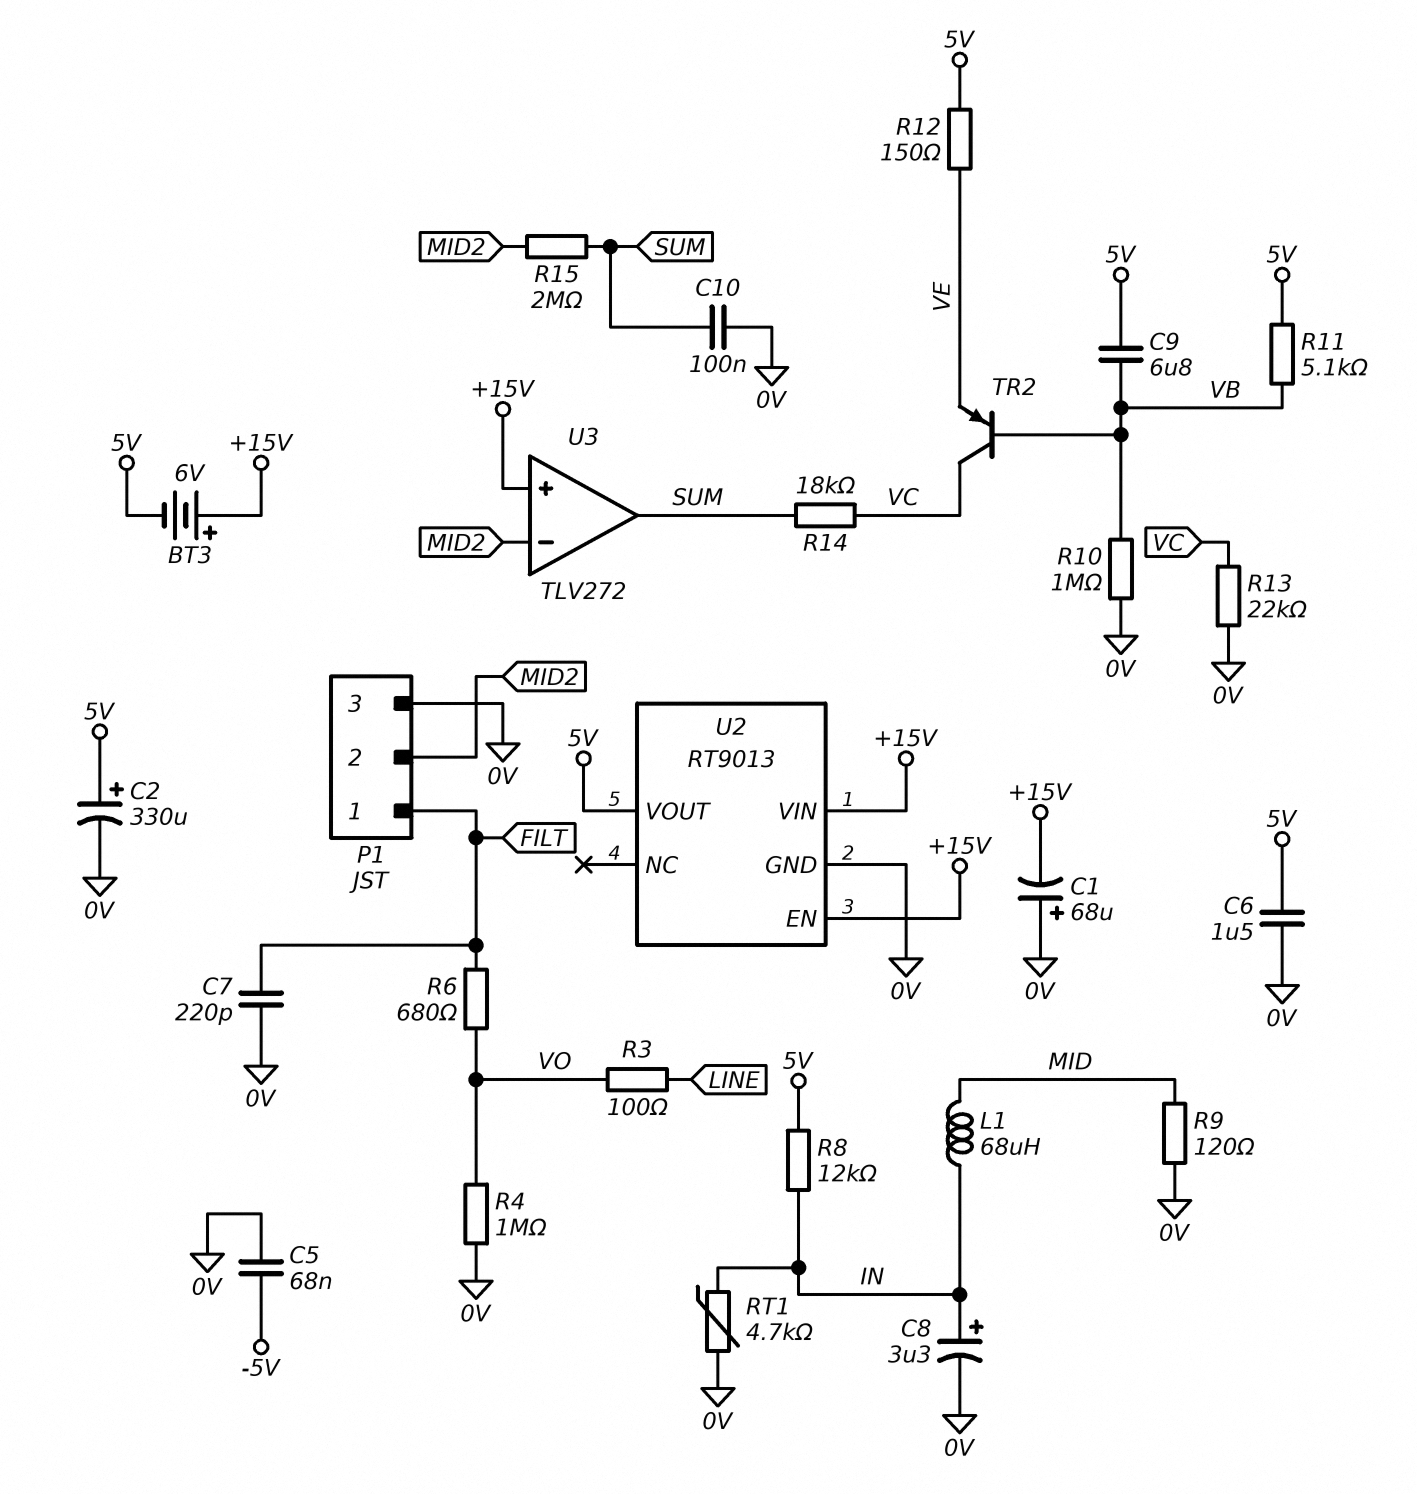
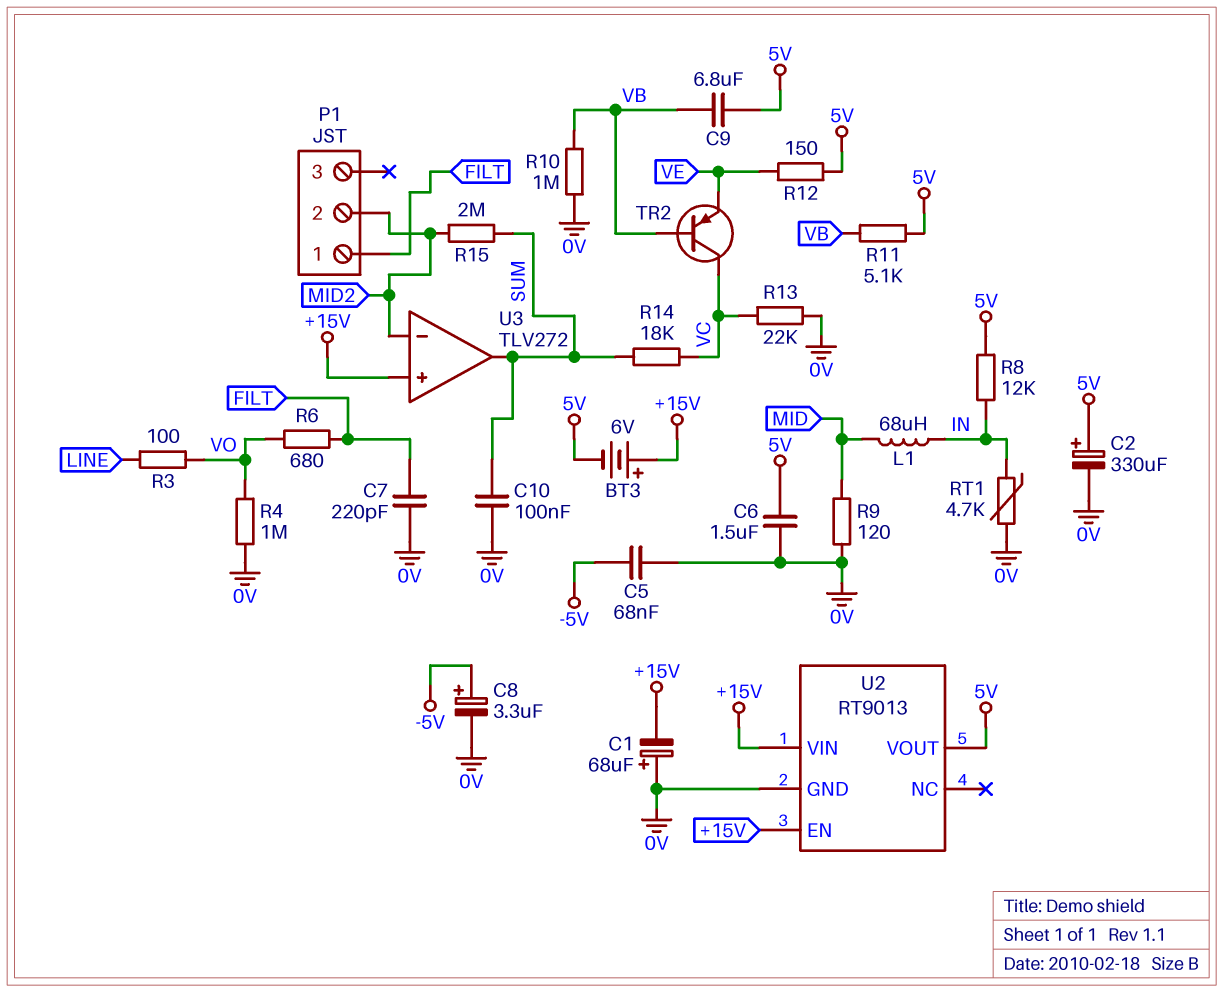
C8: 3.3uF (plus IN, minus 0V) -> 3.3uF (plus -5V, minus 0V)
P1 pin 3: 0V -> none

